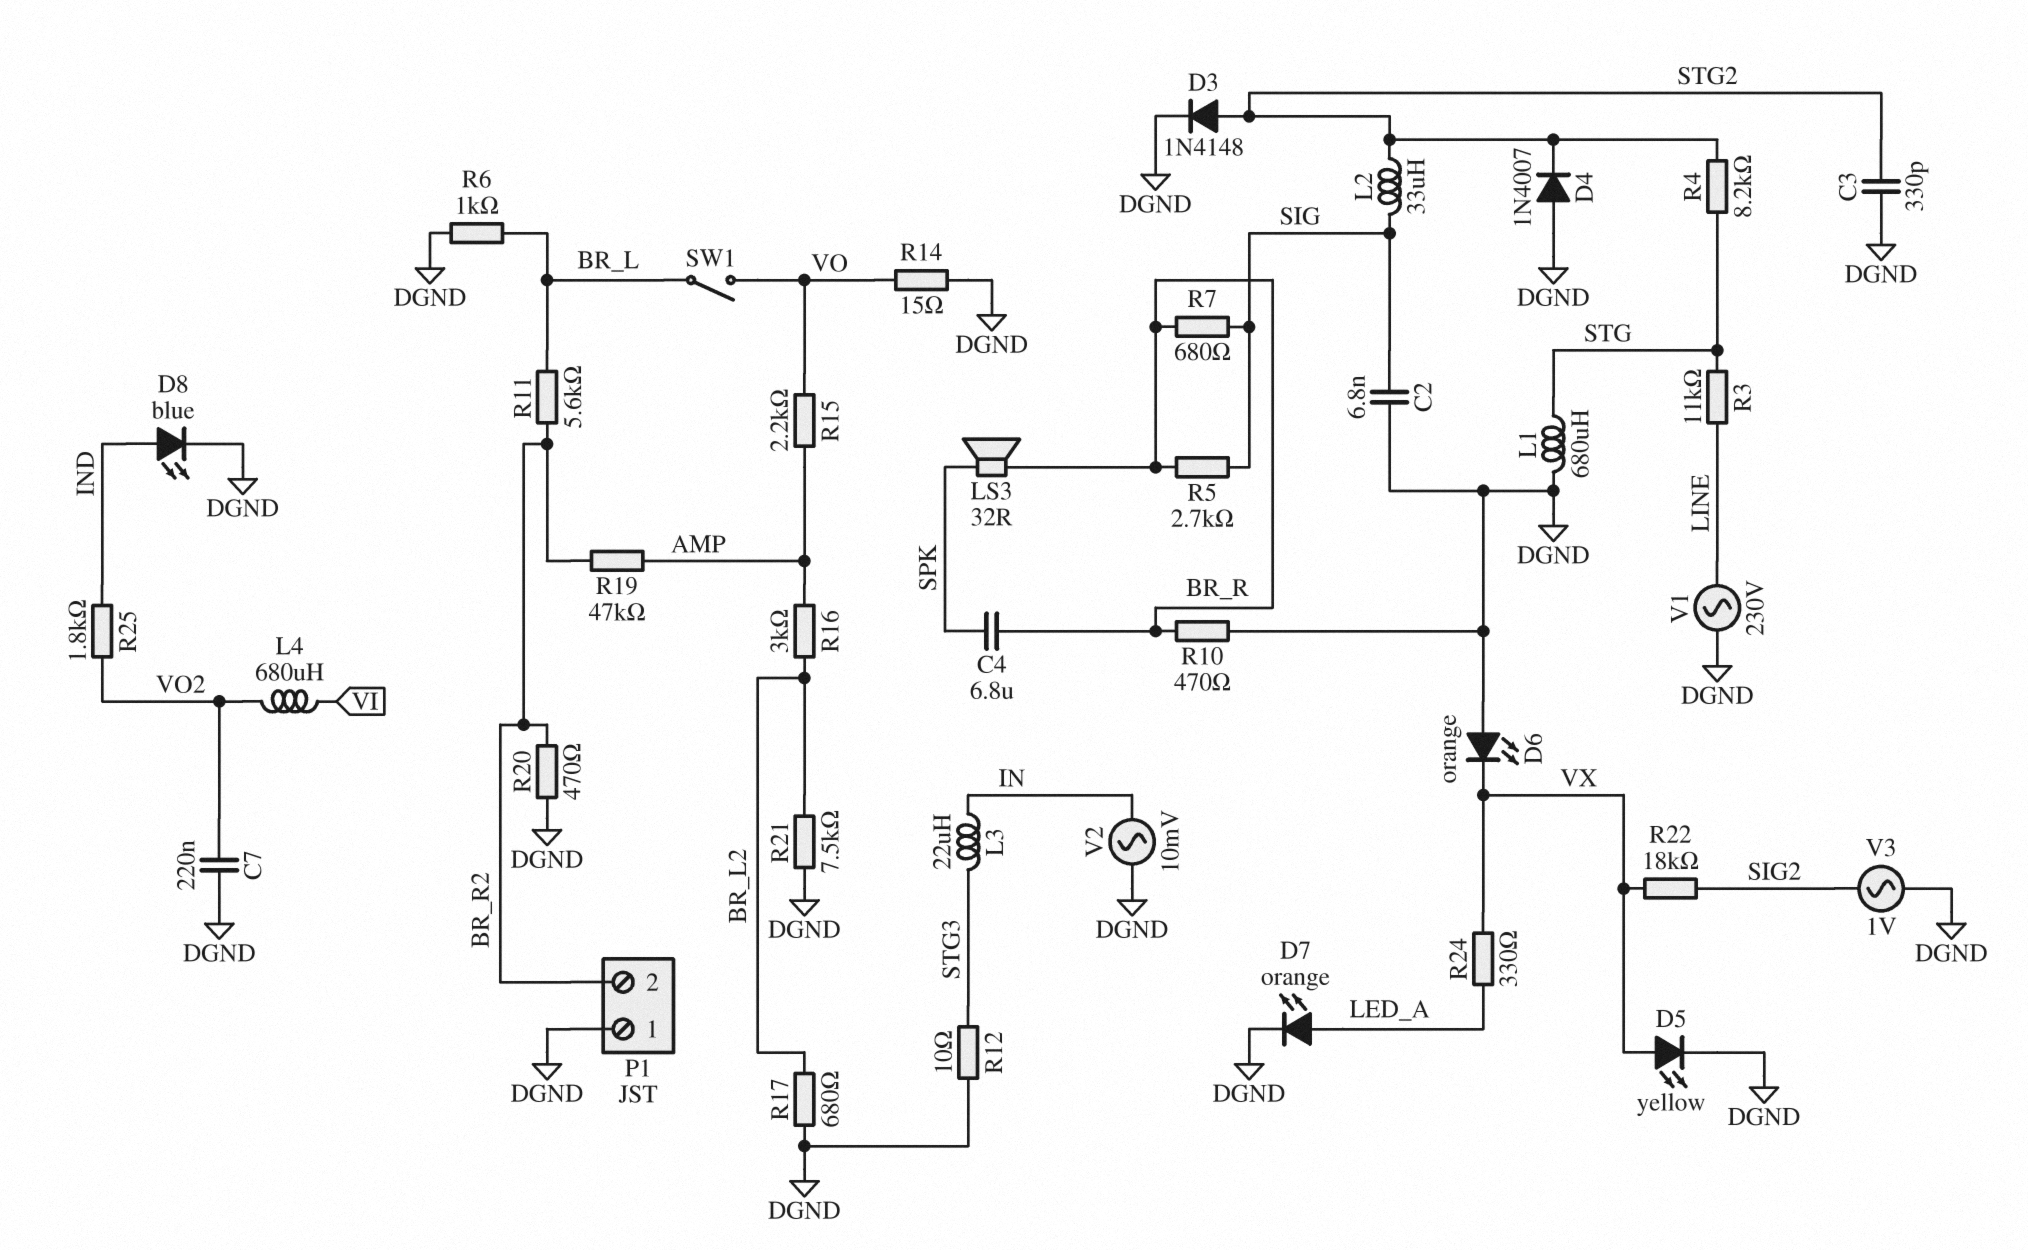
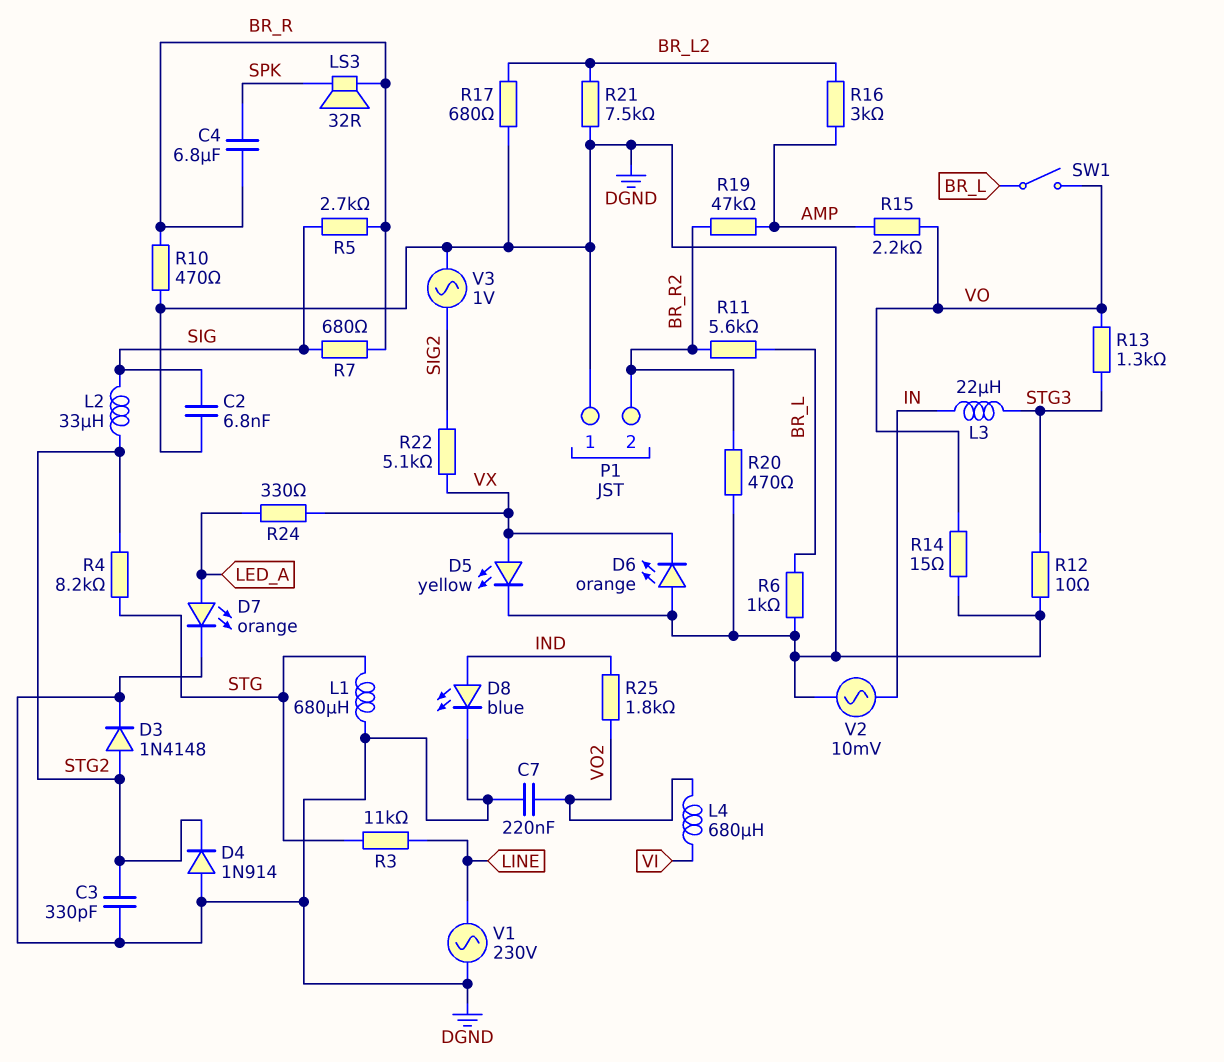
D4: diode 1N4007 (A DGND, K STG2) -> diode 1N914 (A DGND, K STG2)
R13: none -> 1.3k (STG3, VO)
R22: 18k (SIG2, VX) -> 5.1k (SIG2, VX)

